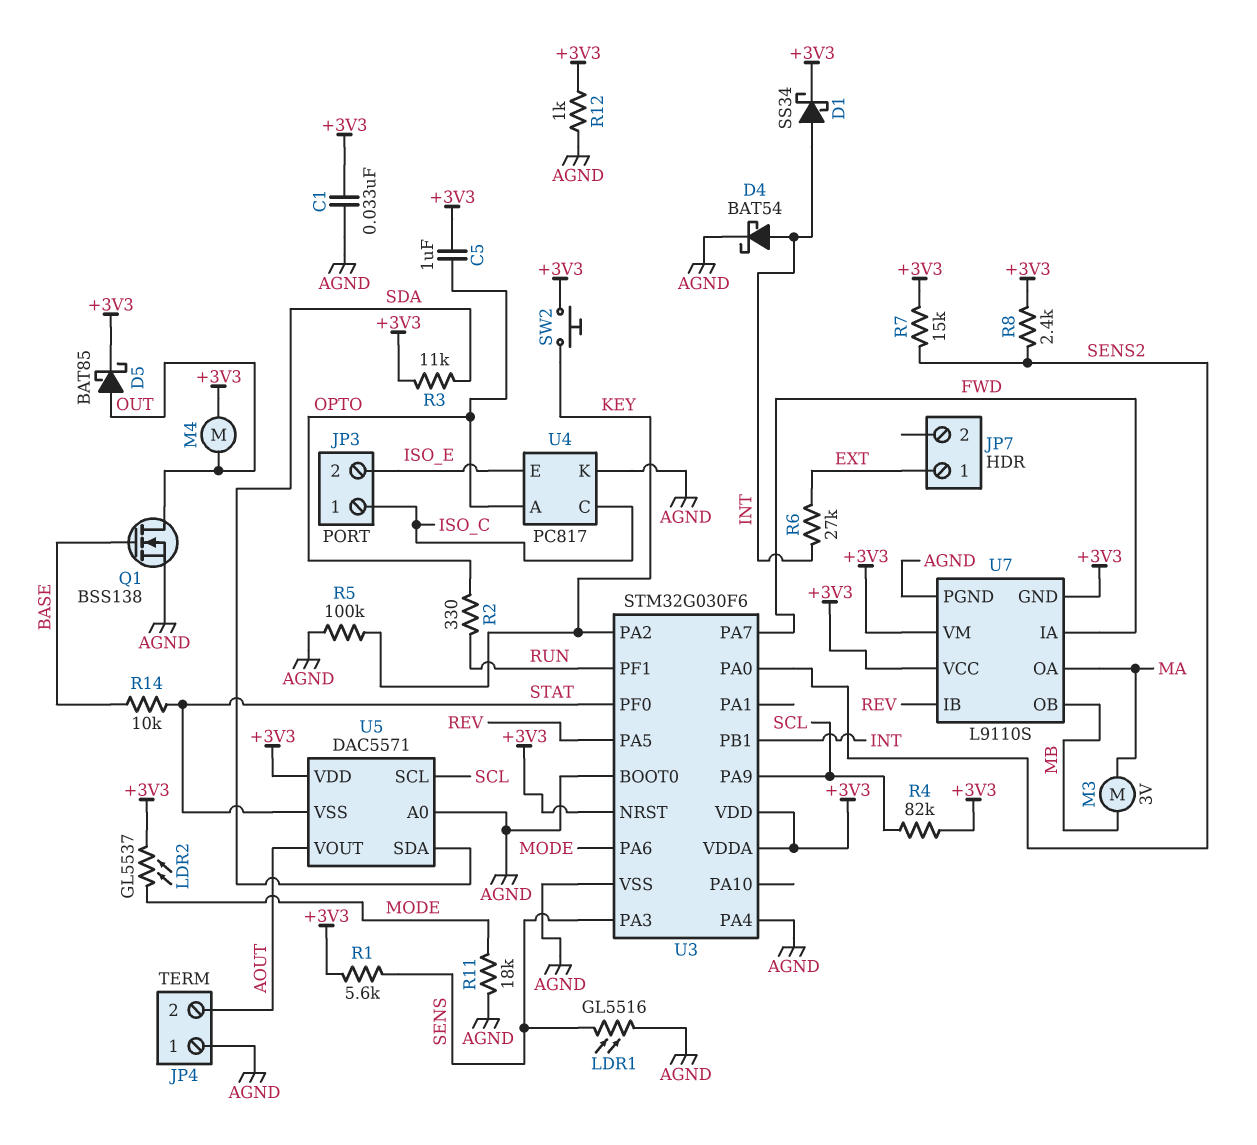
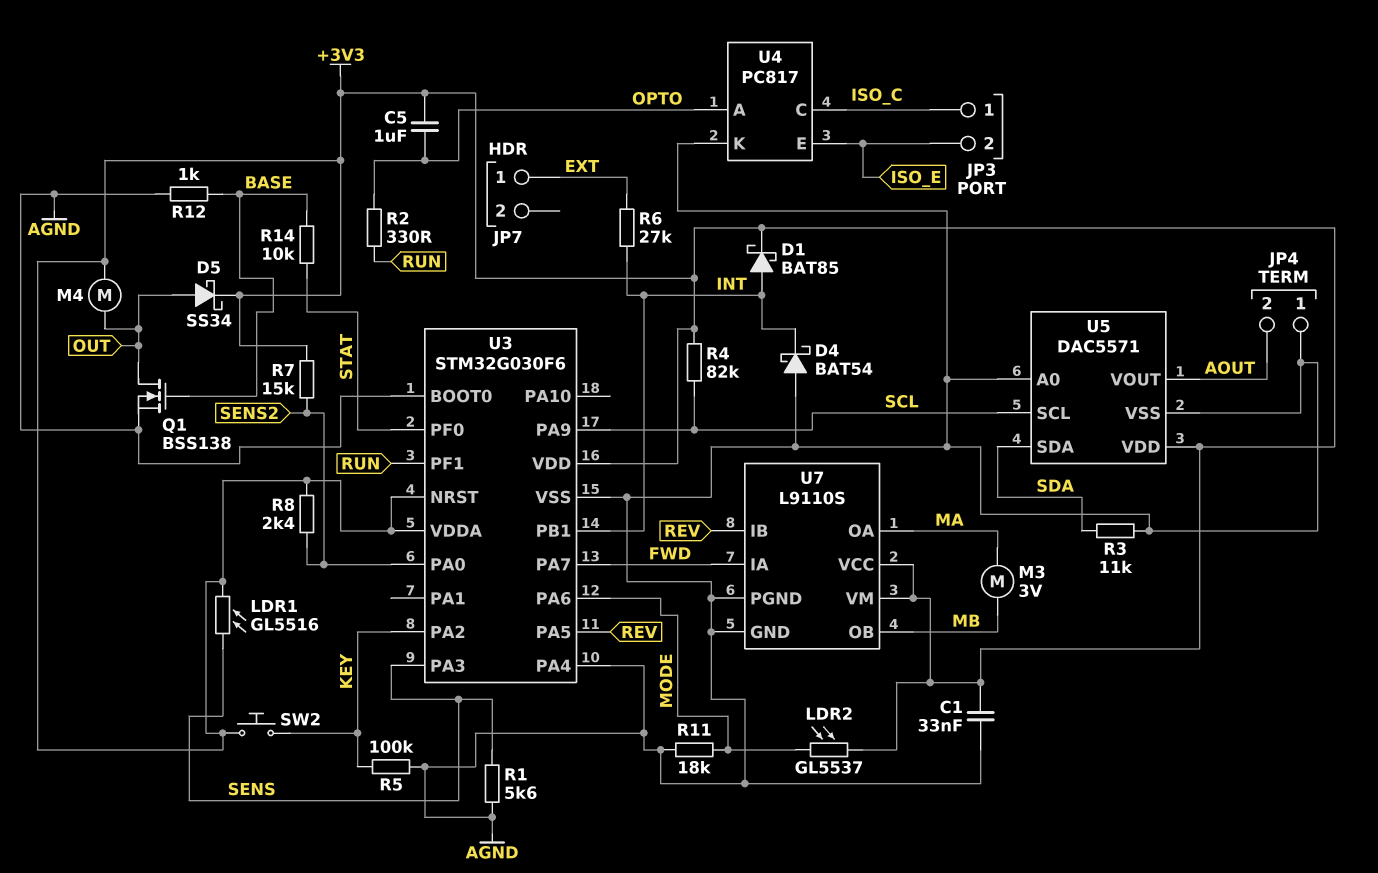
D1: schottky SS34 (A INT, K +3V3) -> schottky BAT85 (A INT, K +3V3)
D4: schottky BAT54 (A INT, K AGND) -> schottky BAT54 (A AGND, K INT)
D5: schottky BAT85 (A OUT, K +3V3) -> schottky SS34 (A OUT, K +3V3)
LDR1: GL5516 (AGND, SENS) -> GL5516 (+3V3, SENS)
R1: 5.6k (+3V3, SENS) -> 5.6k (AGND, SENS)
R3: 11k (+3V3, SDA) -> 11k (AGND, SDA)
R12: 1k (+3V3, AGND) -> 1k (AGND, BASE)
U5 pin VSS: STAT -> AGND
U7 pin GND: +3V3 -> AGND

